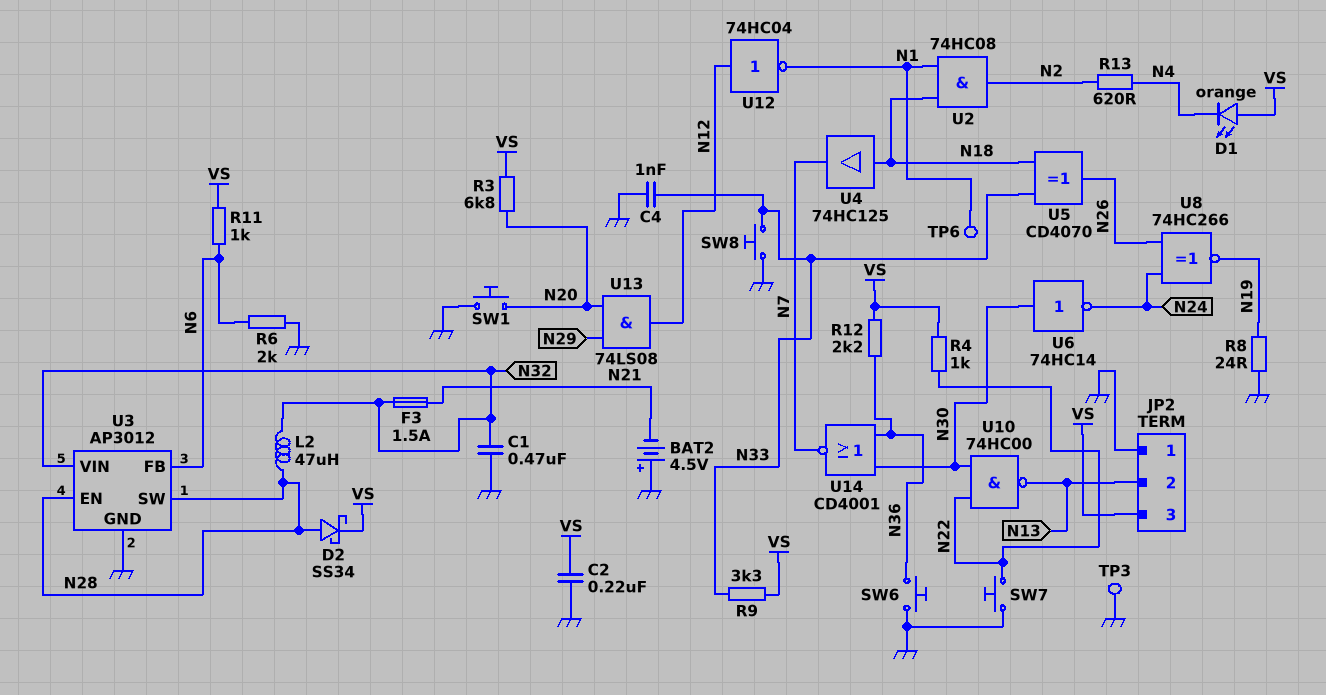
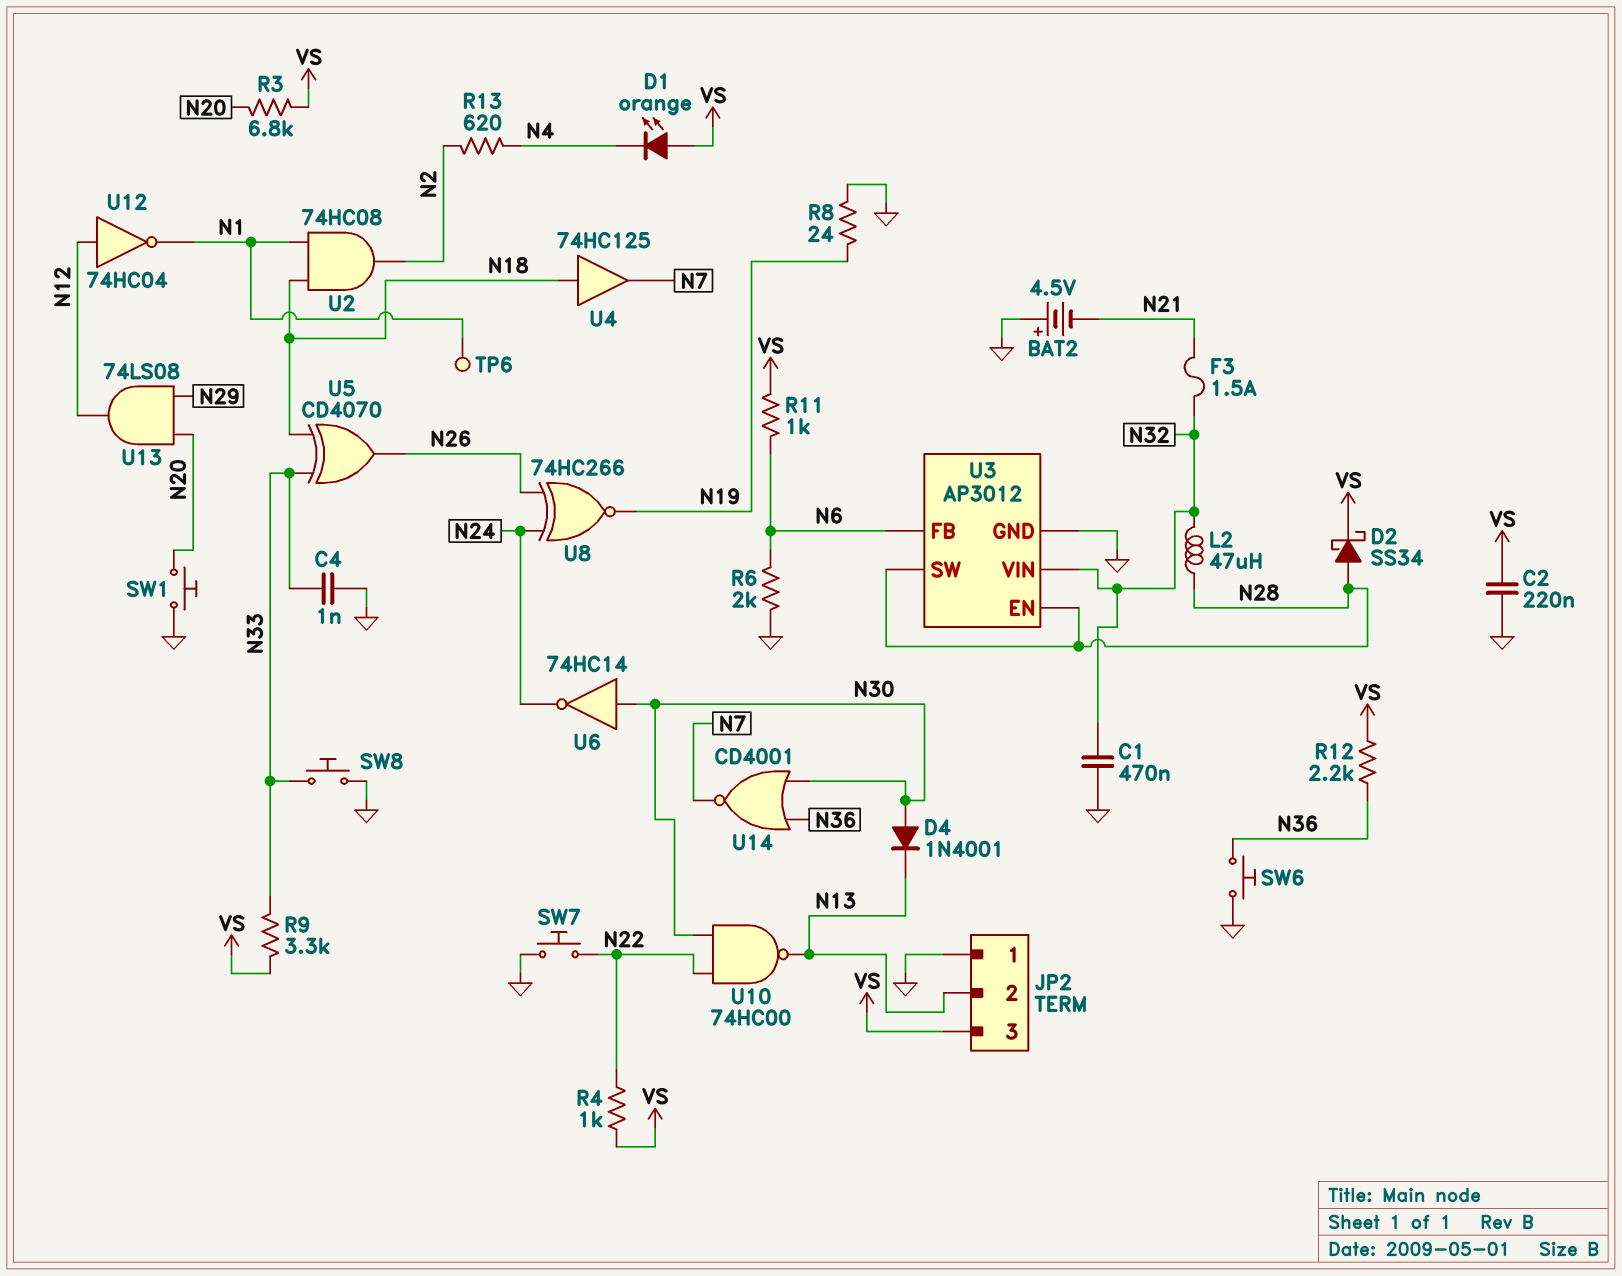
D4: none -> diode 1N4001 (A N30, K N13)
TP3: test point (GND) -> none

